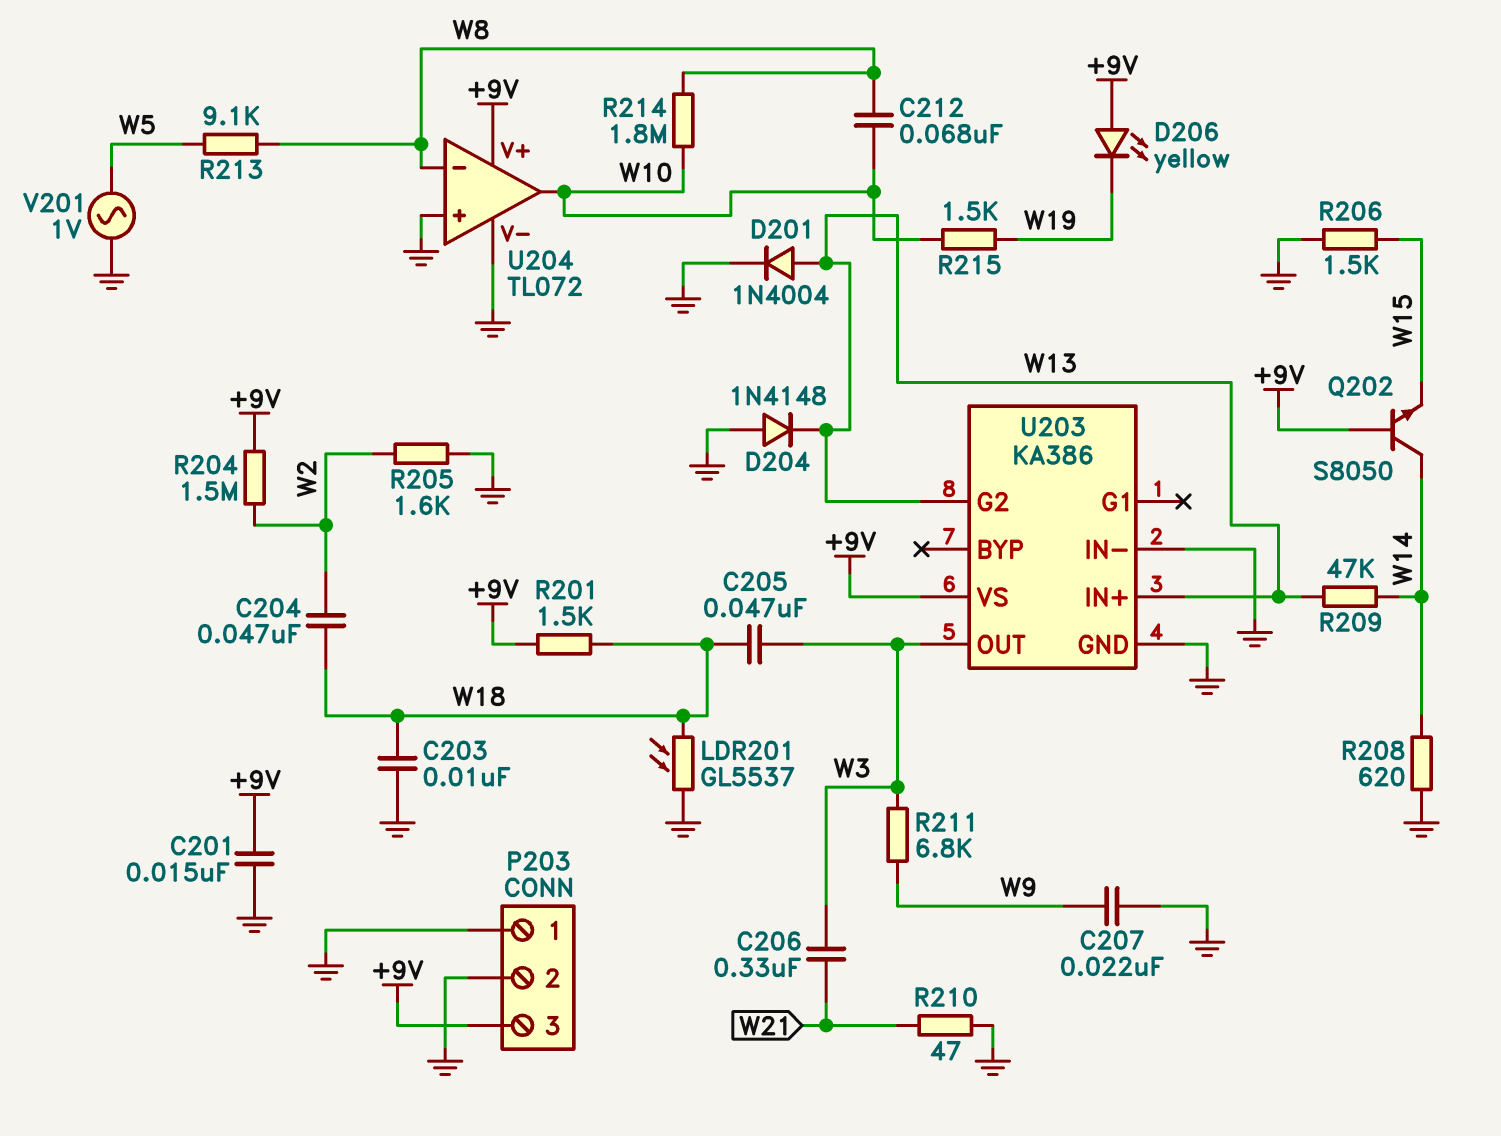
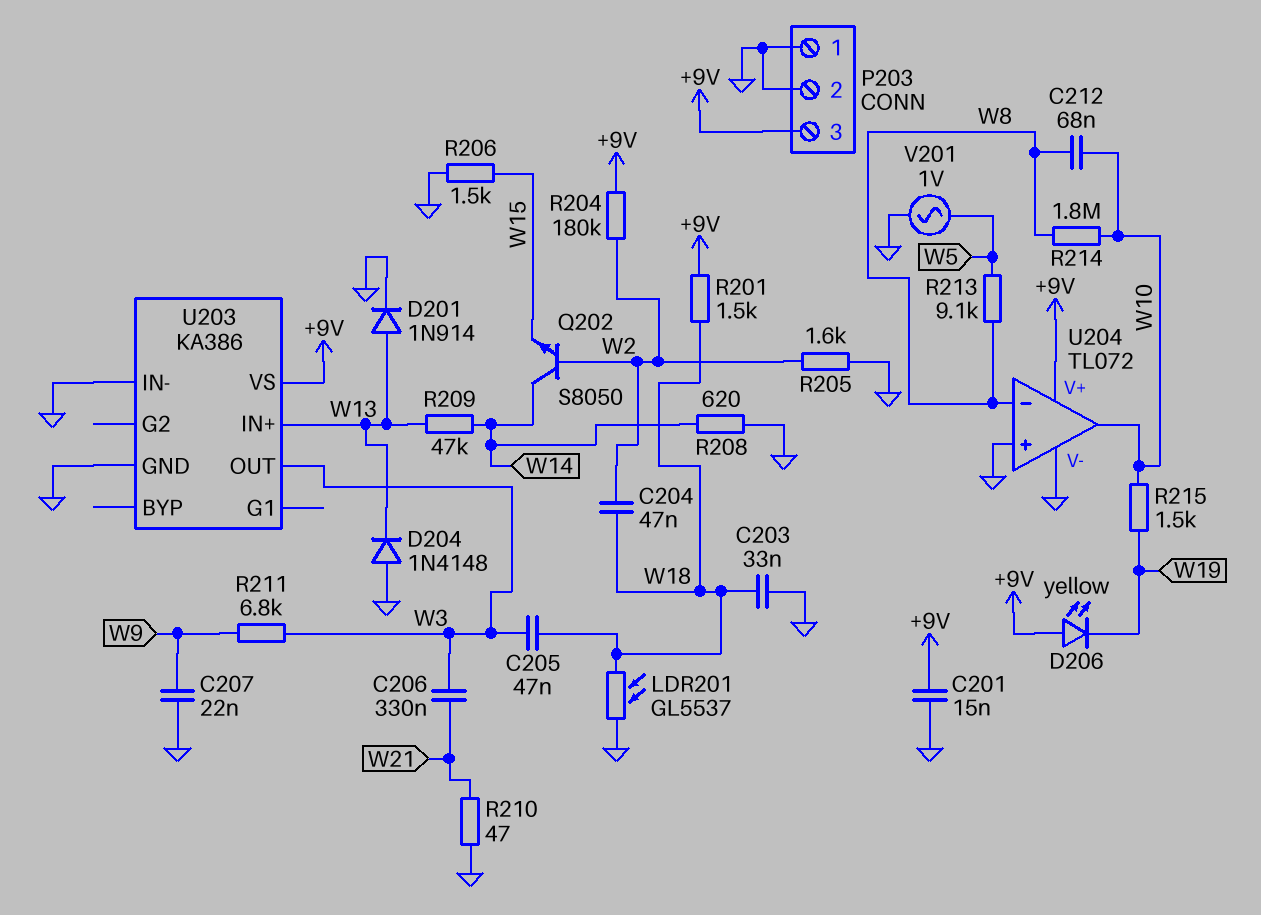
C203: 10nF (GND, W18) -> 33nF (GND, W18)
D201: diode 1N4004 (A W13, K GND) -> diode 1N914 (A W13, K GND)
Q202: NPN S8050 (B +9V, C W14, E W15) -> NPN S8050 (B W2, C W14, E W15)
R204: 1.5M (+9V, W2) -> 180k (+9V, W2)
U203 pin G2: W13 -> none

